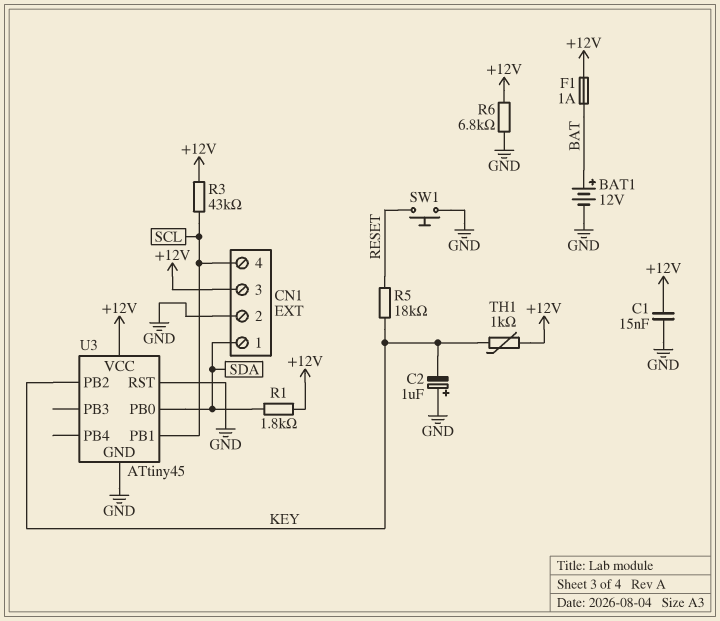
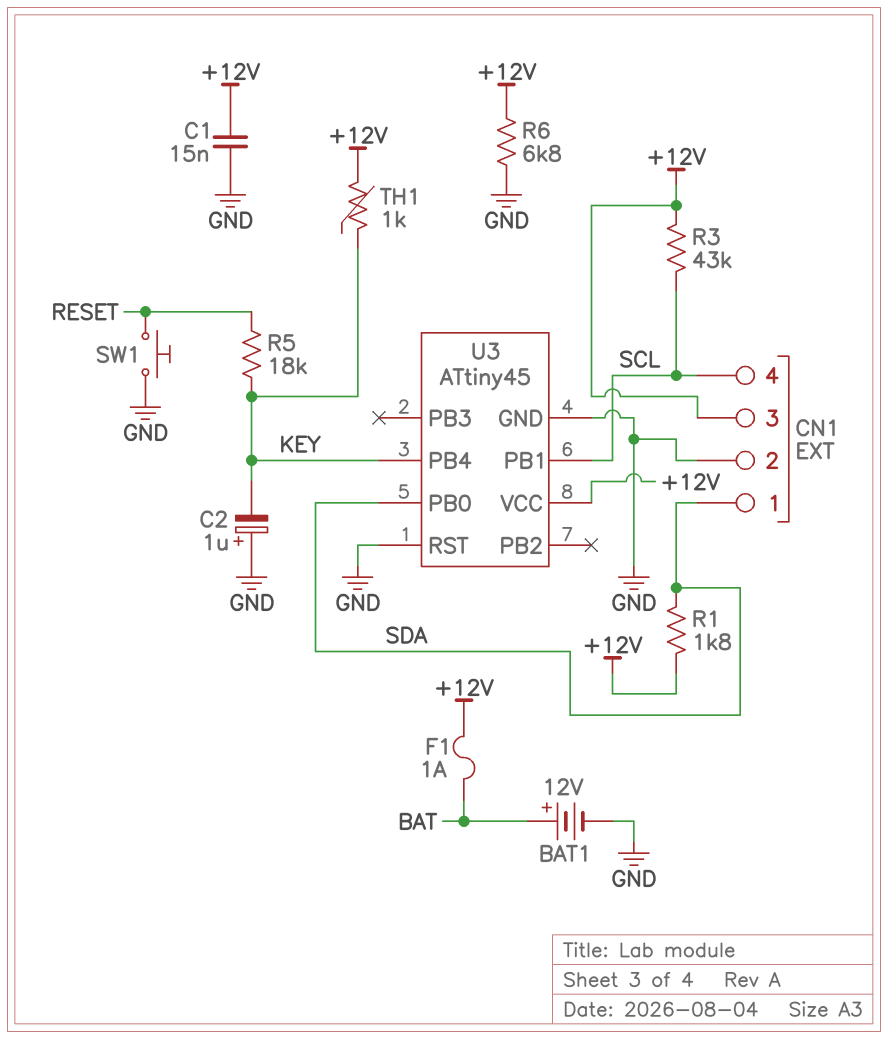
U3 pin PB2: KEY -> none
U3 pin PB4: none -> KEY

